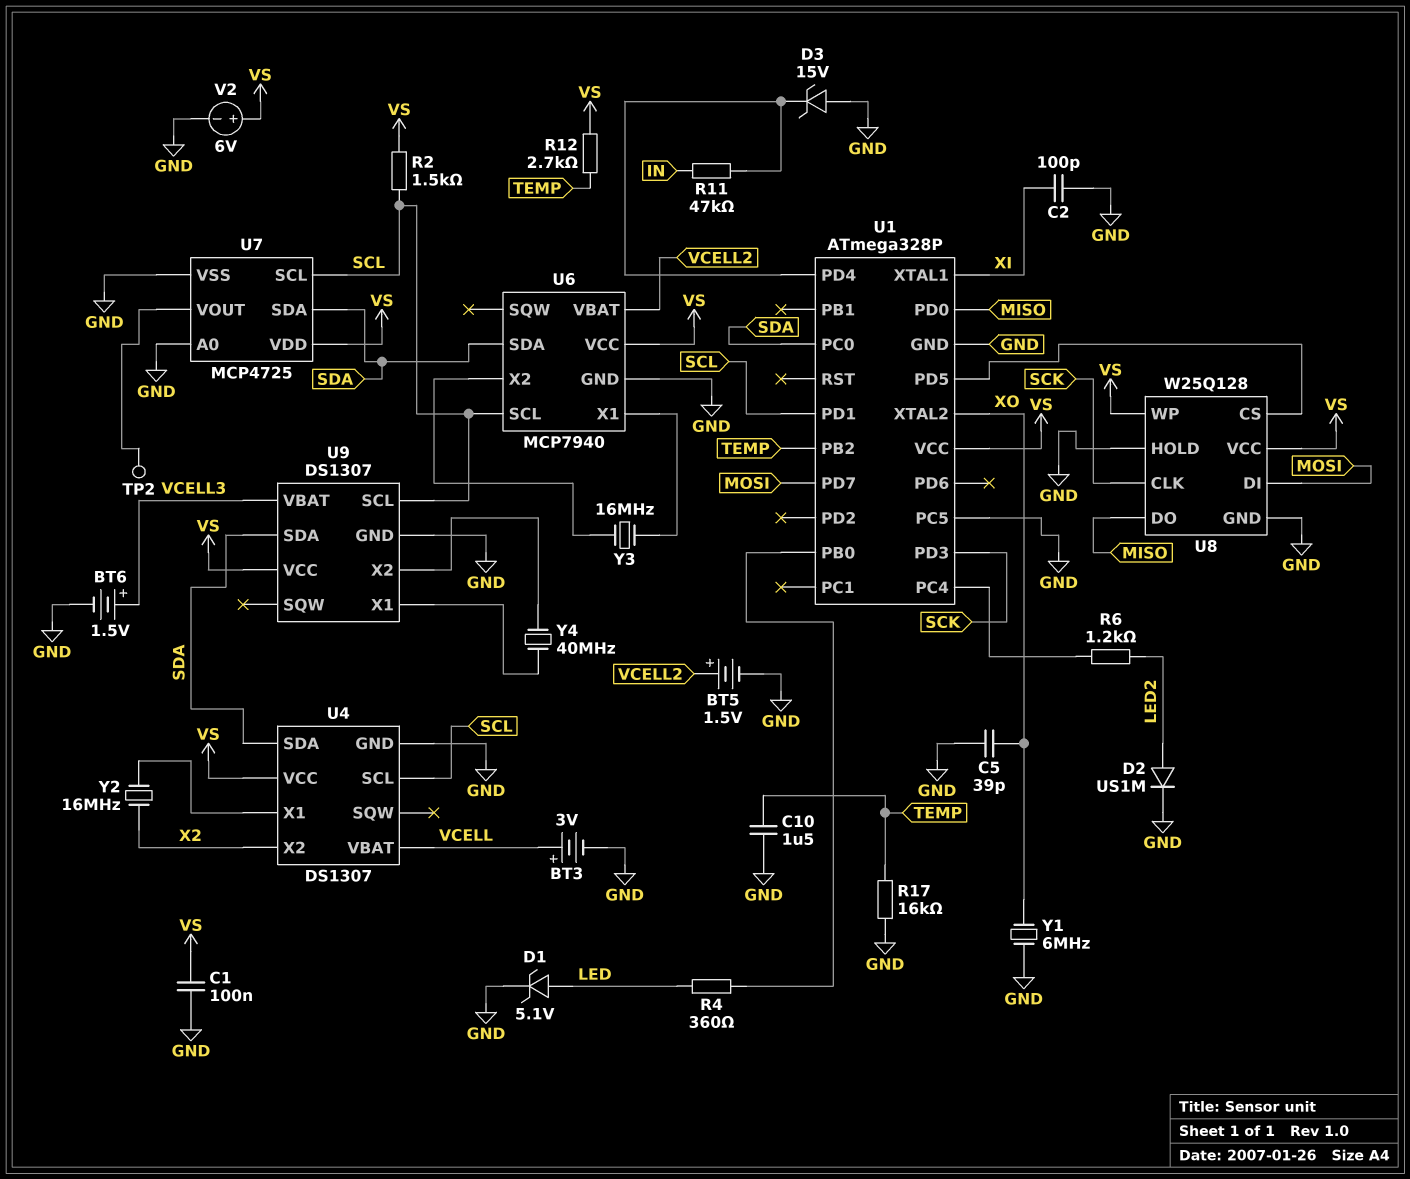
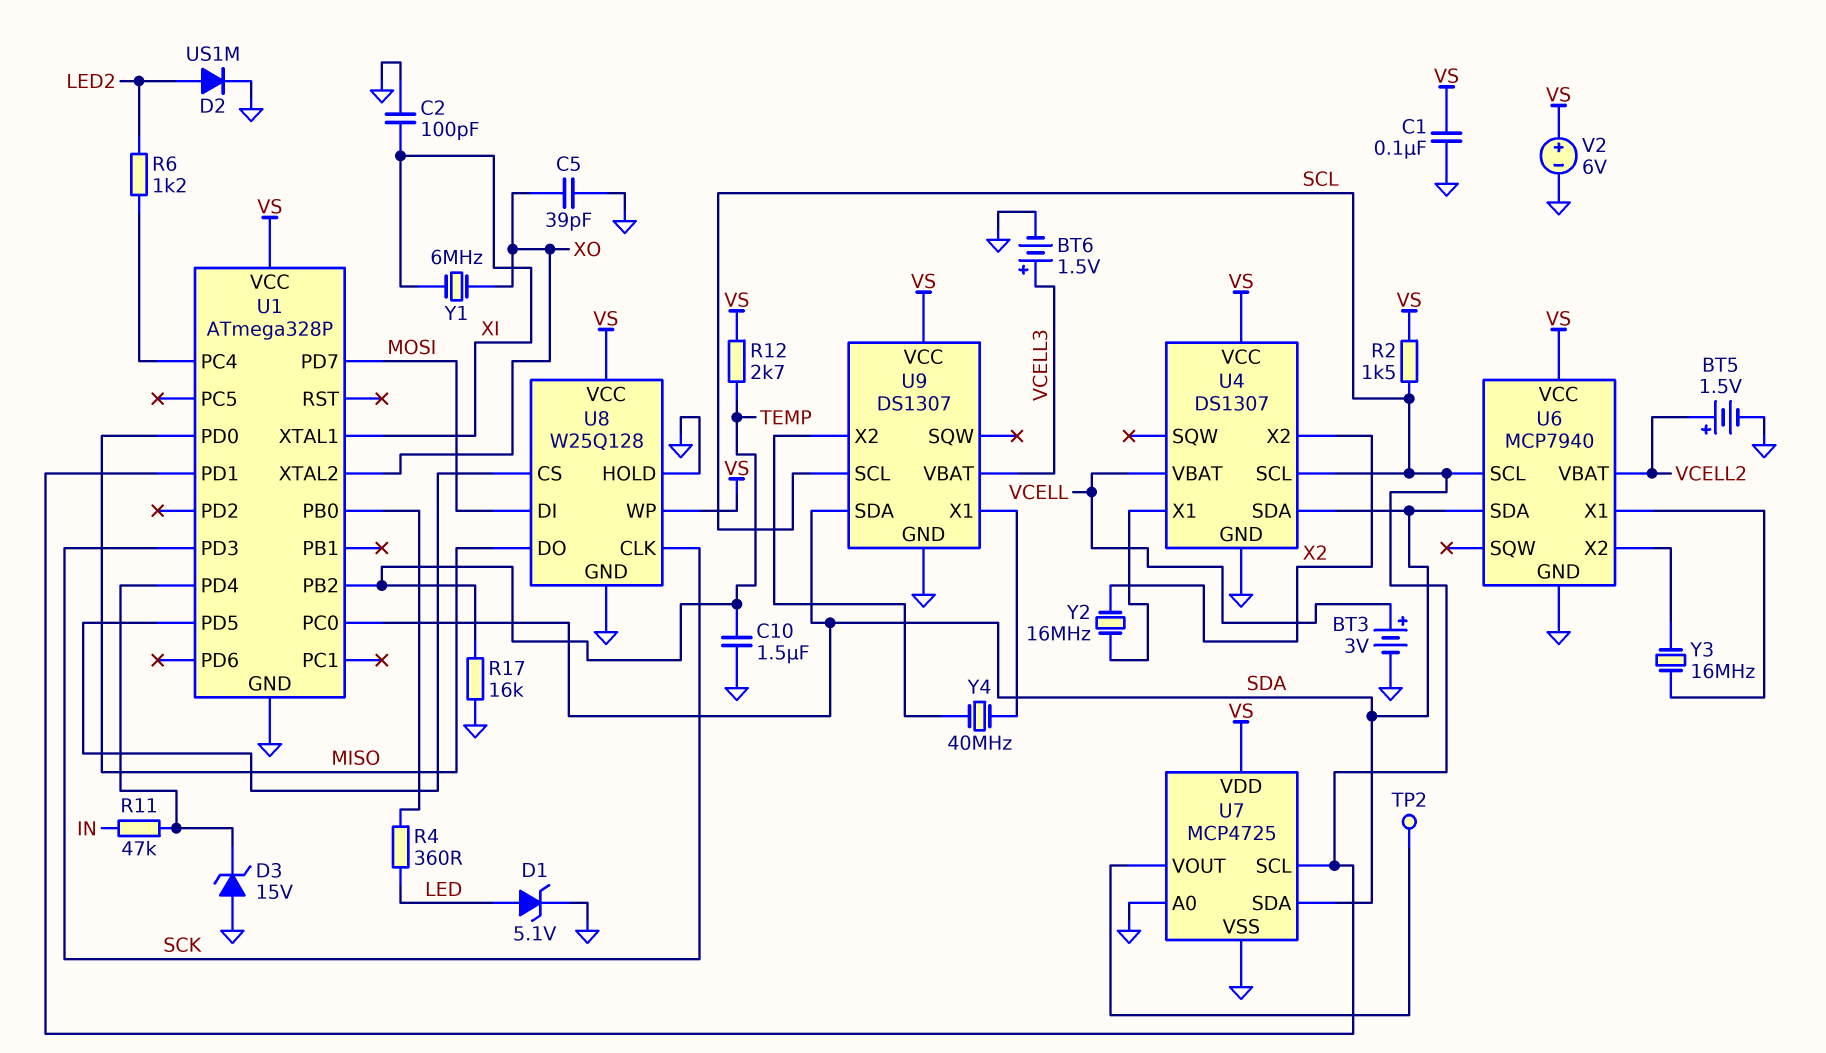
U1 pin PC5: GND -> none
Y1: 6MHz (GND, XO) -> 6MHz (XI, XO)

